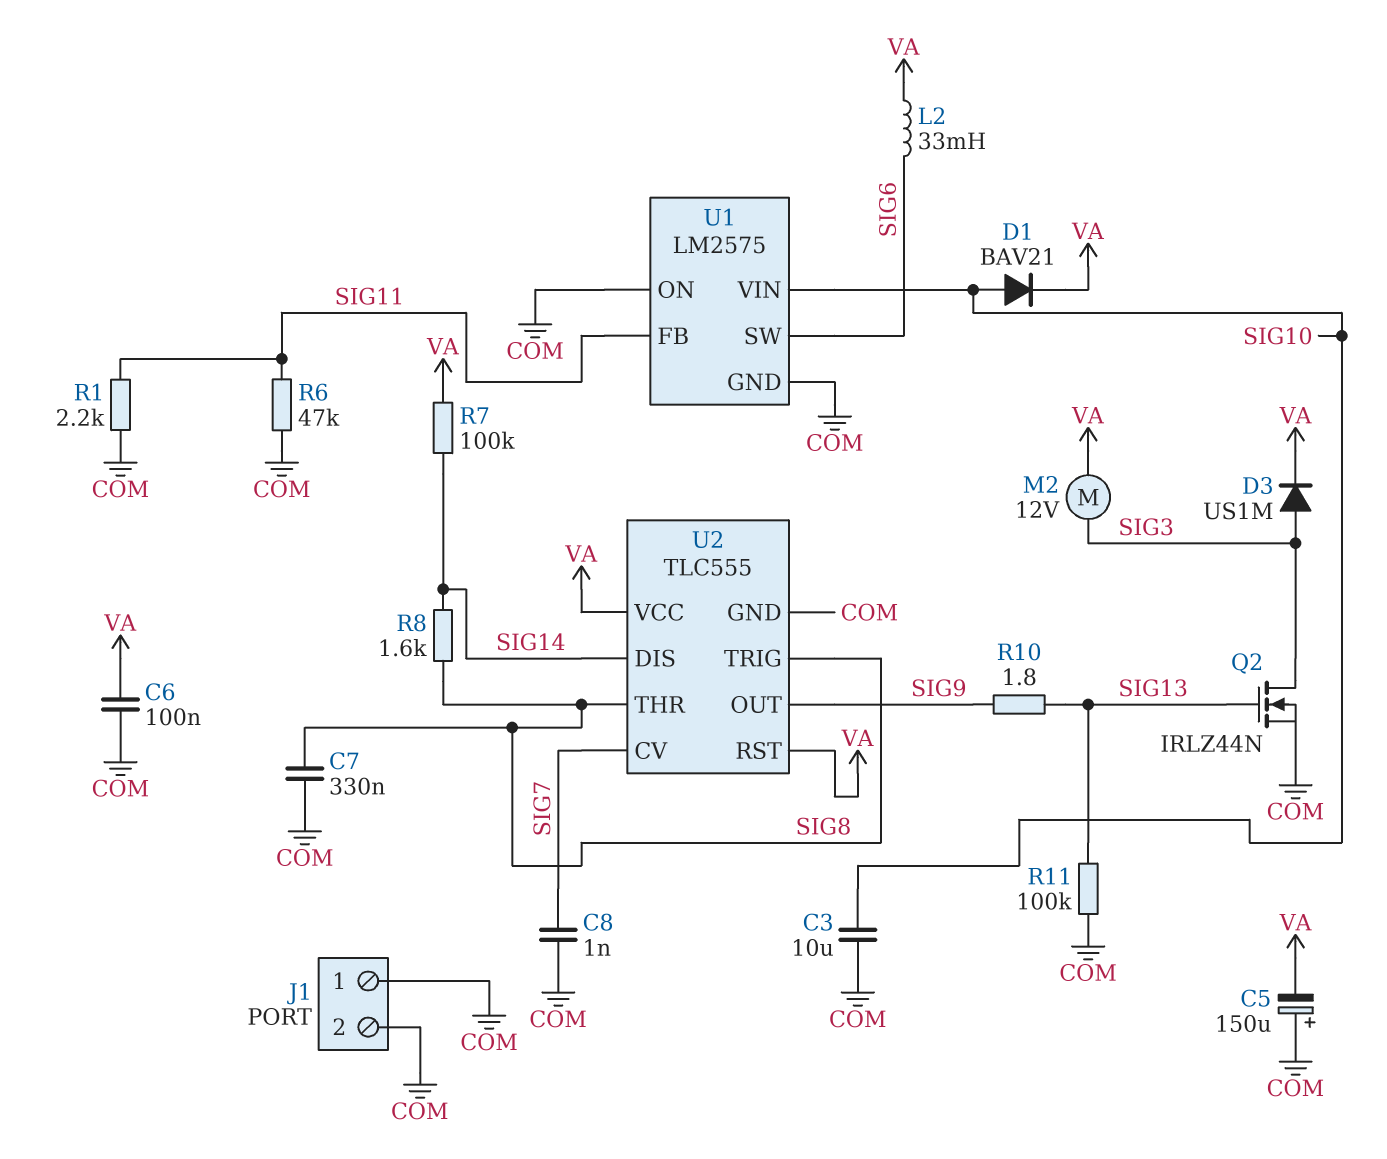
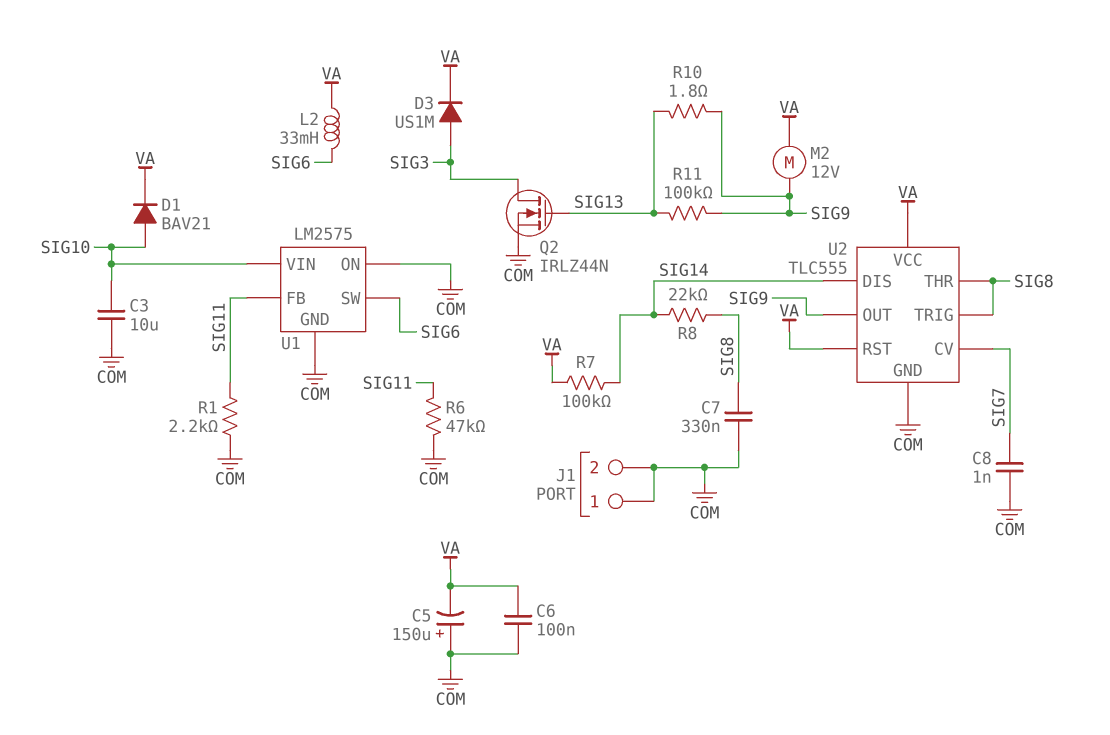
M2: motor 12V (SIG3, VA) -> motor 12V (SIG9, VA)
R8: 1.6k (SIG8, SIG14) -> 22k (SIG8, SIG14)
R11: 100k (COM, SIG13) -> 100k (SIG9, SIG13)

